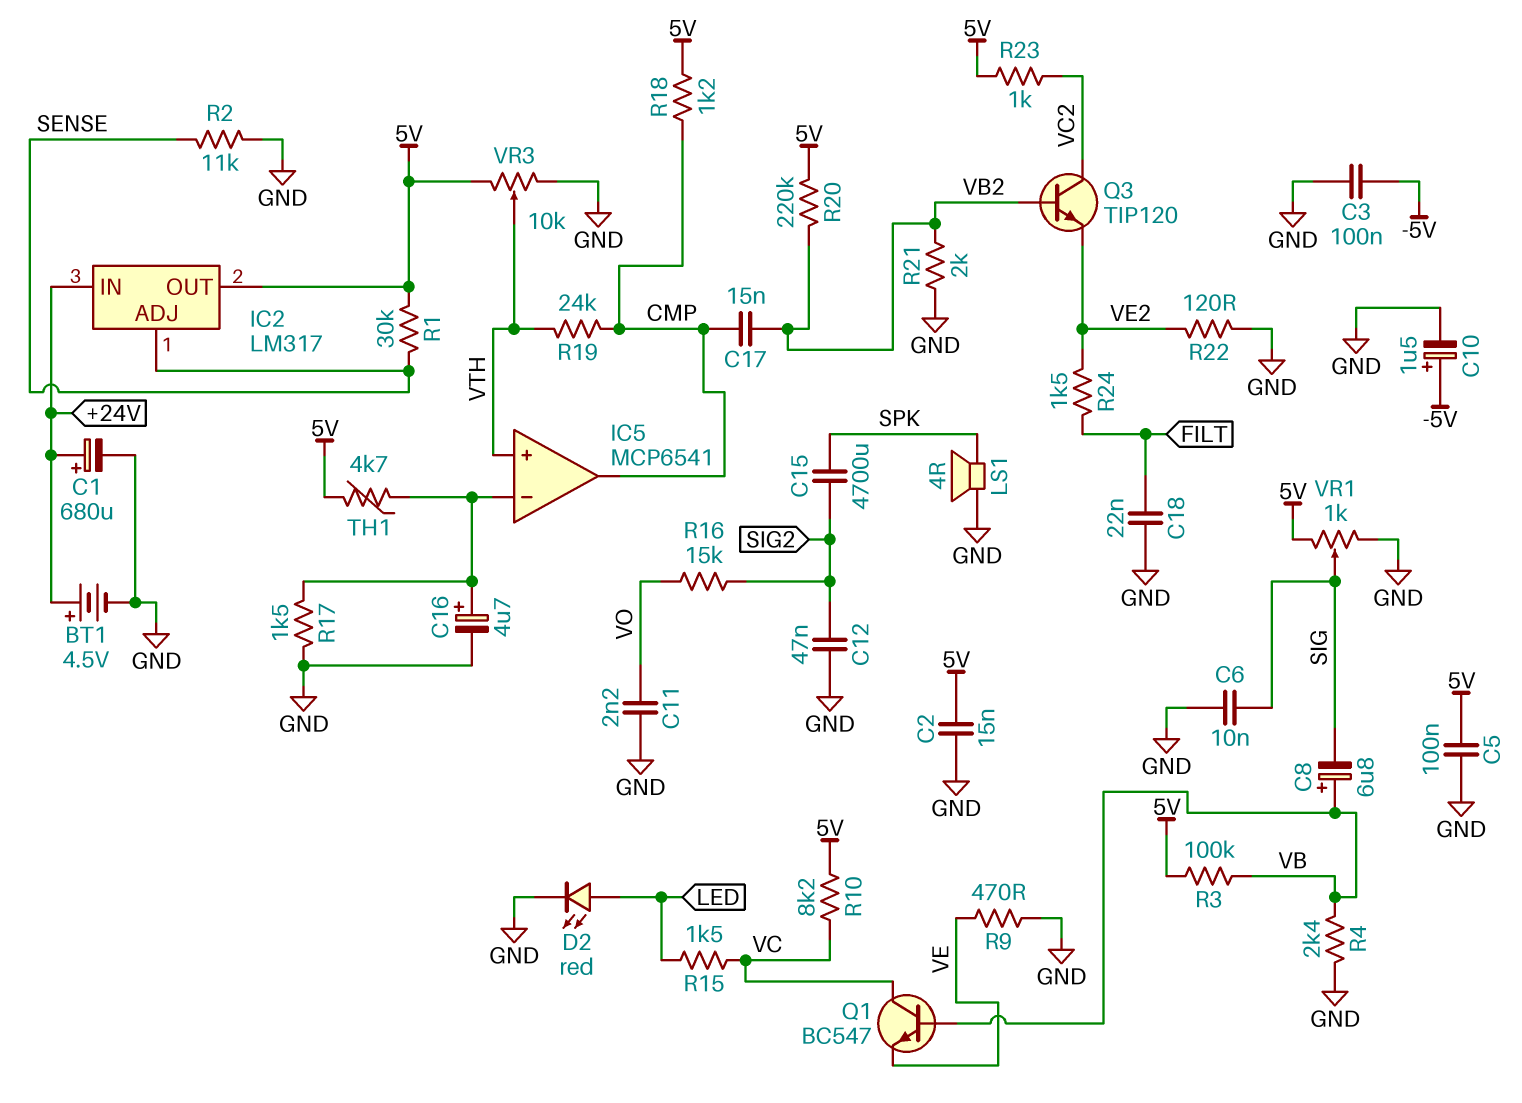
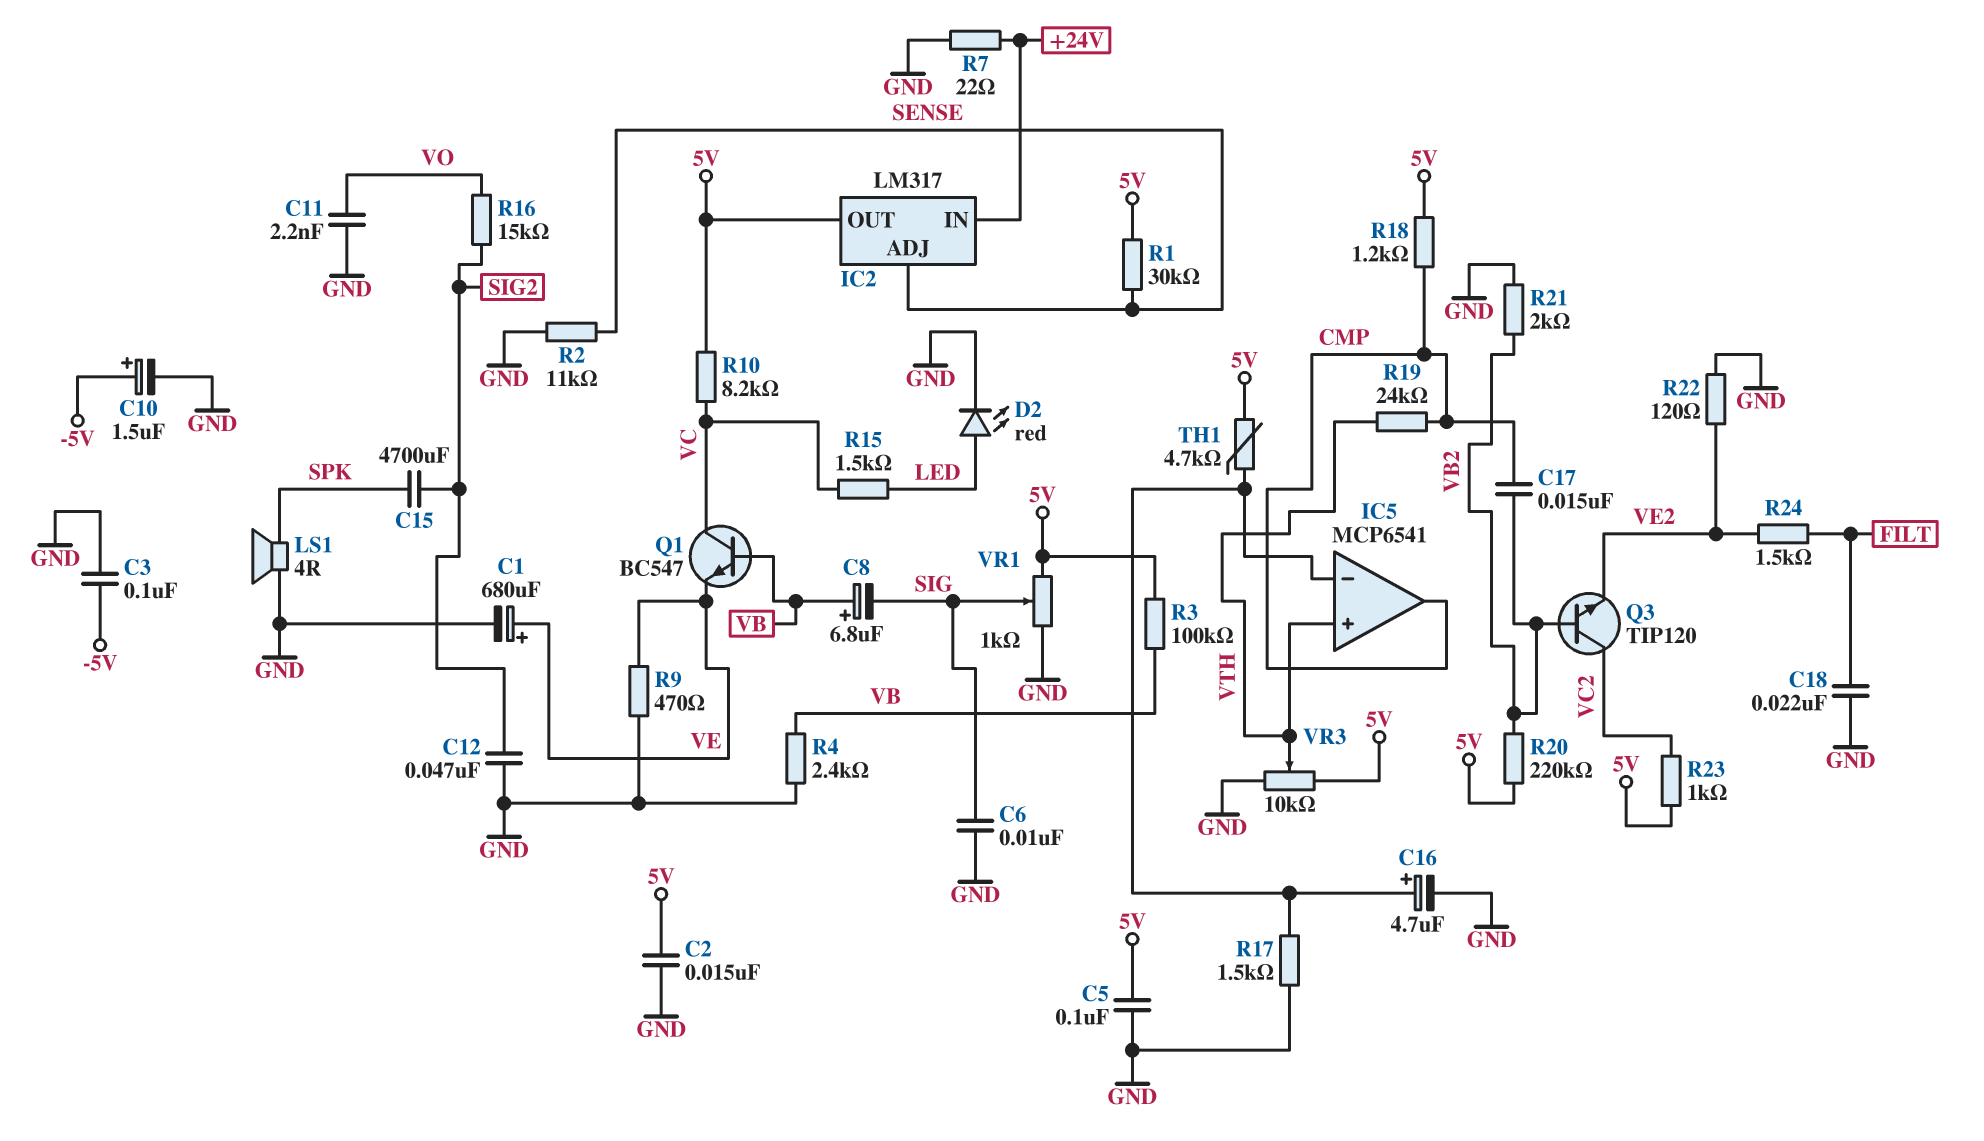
BT1: 4.5V (plus +24V, minus GND) -> none
C1: 680uF (plus +24V, minus GND) -> 680uF (plus VE, minus GND)
R7: none -> 22 (+24V, GND)

